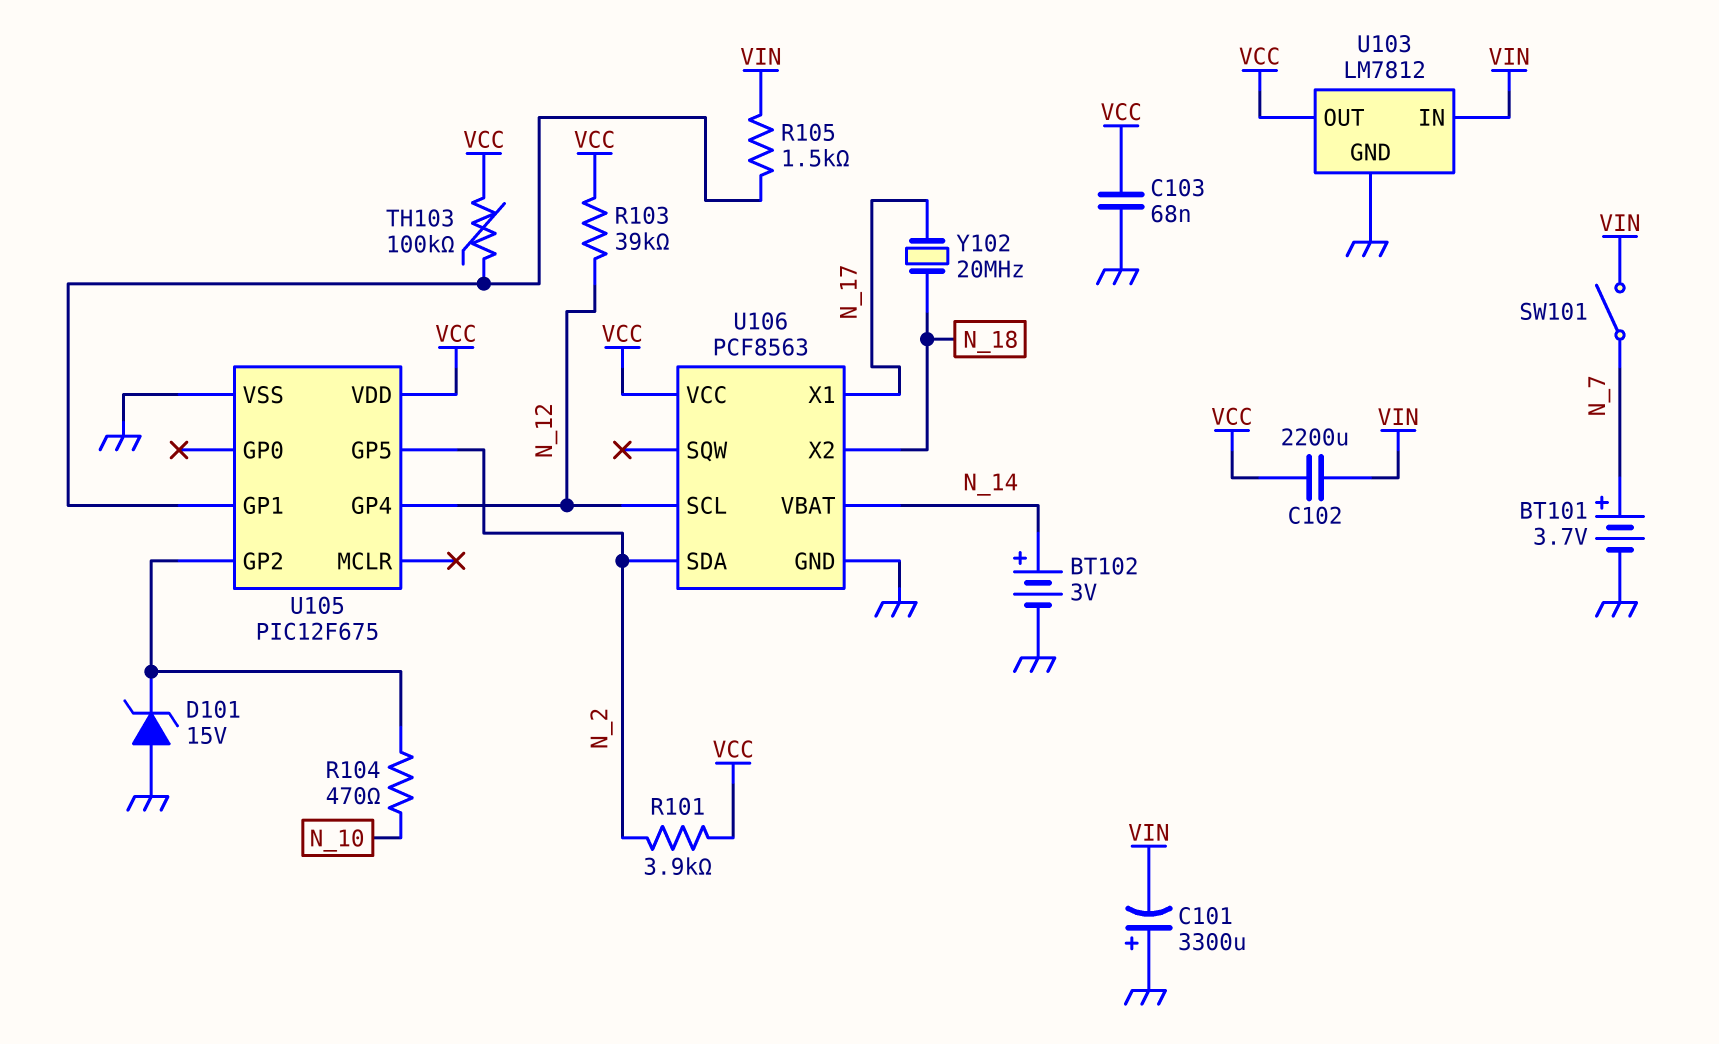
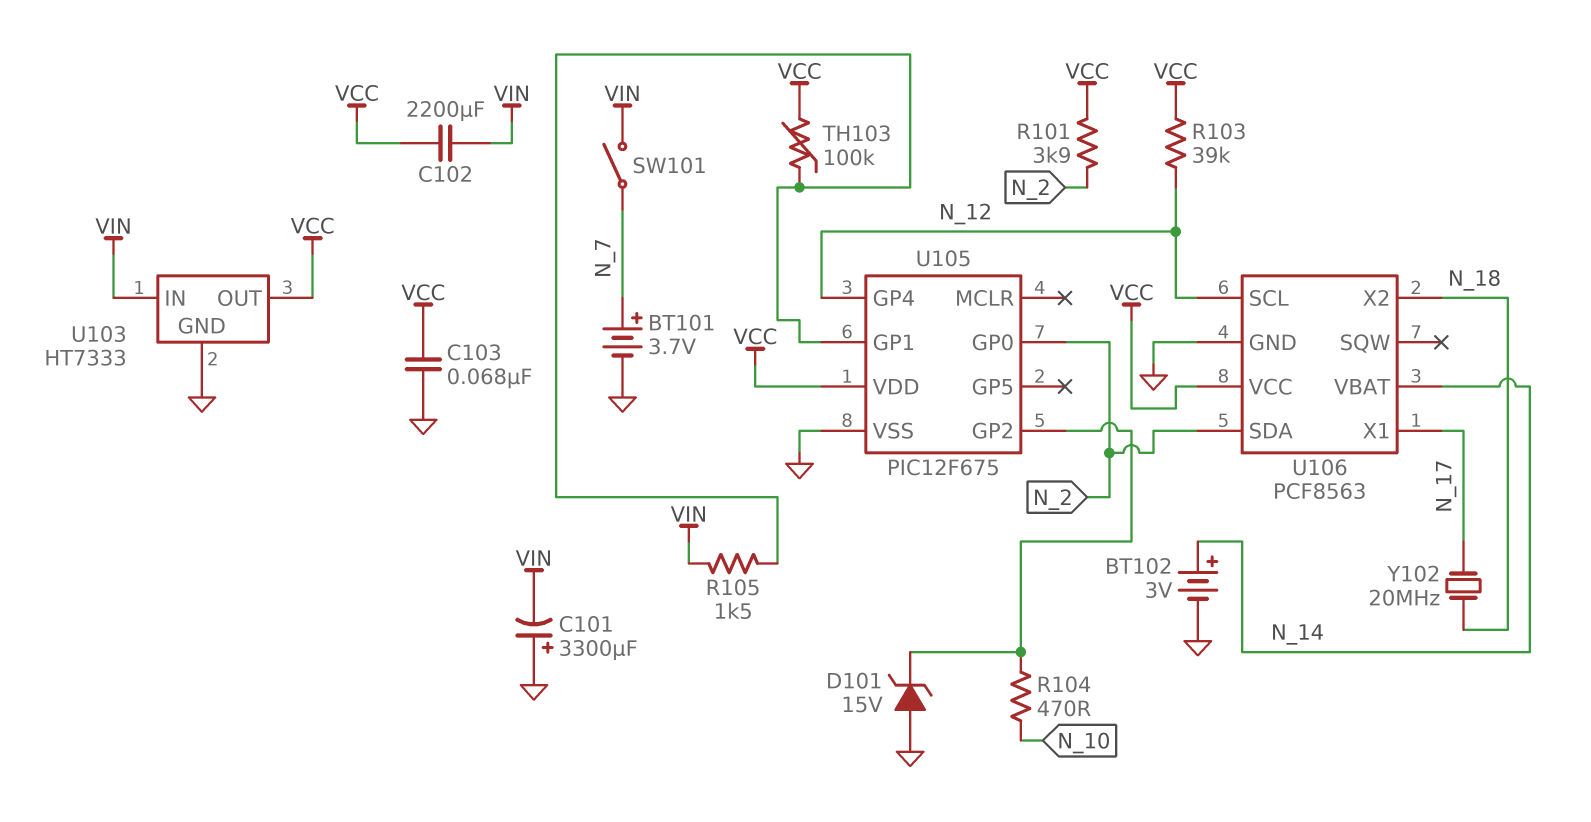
U103: LM7812 -> HT7333
U105 pin GP0: none -> N_2
U105 pin GP5: N_2 -> none

